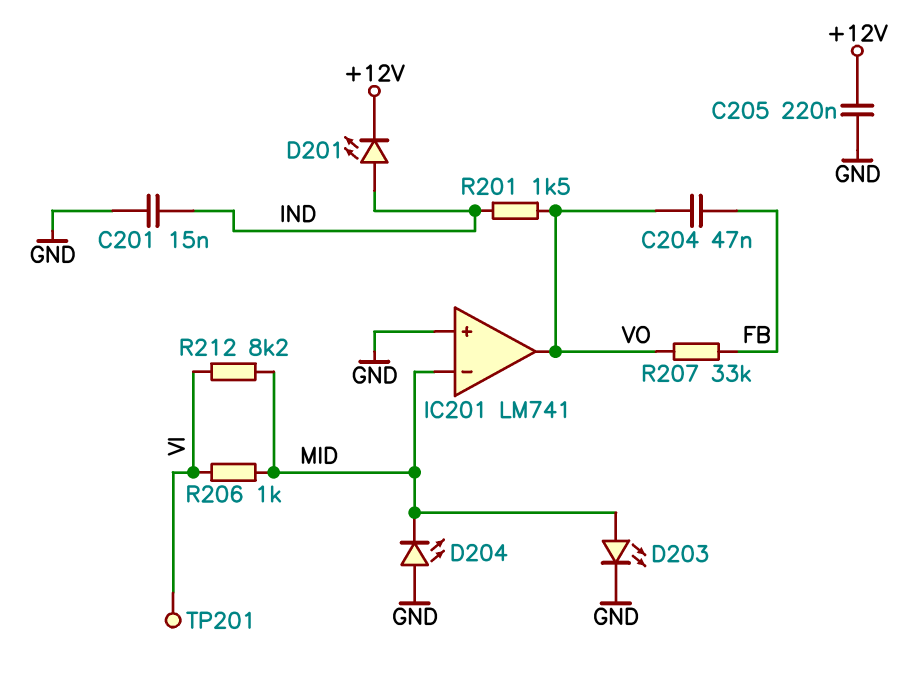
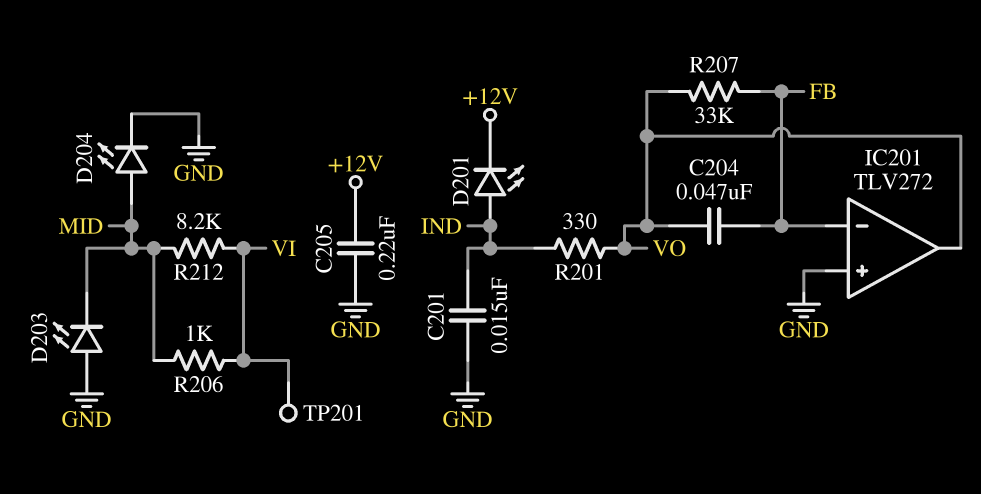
D203: LED (A MID, K GND) -> LED (A GND, K MID)
D204: LED (A GND, K MID) -> LED (A MID, K GND)
IC201: LM741 -> TLV272
IC201 pin in-: MID -> FB
R201: 1.5k (IND, VO) -> 330 (IND, VO)

